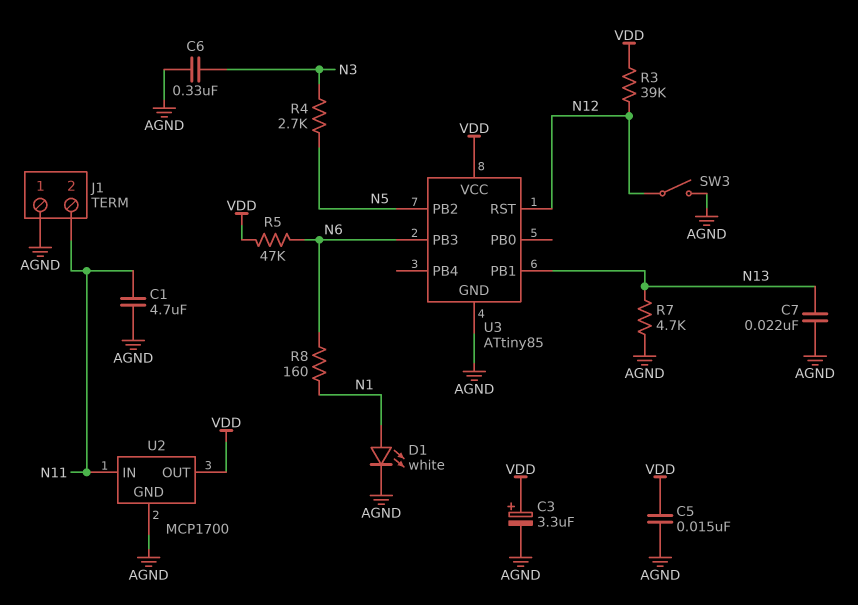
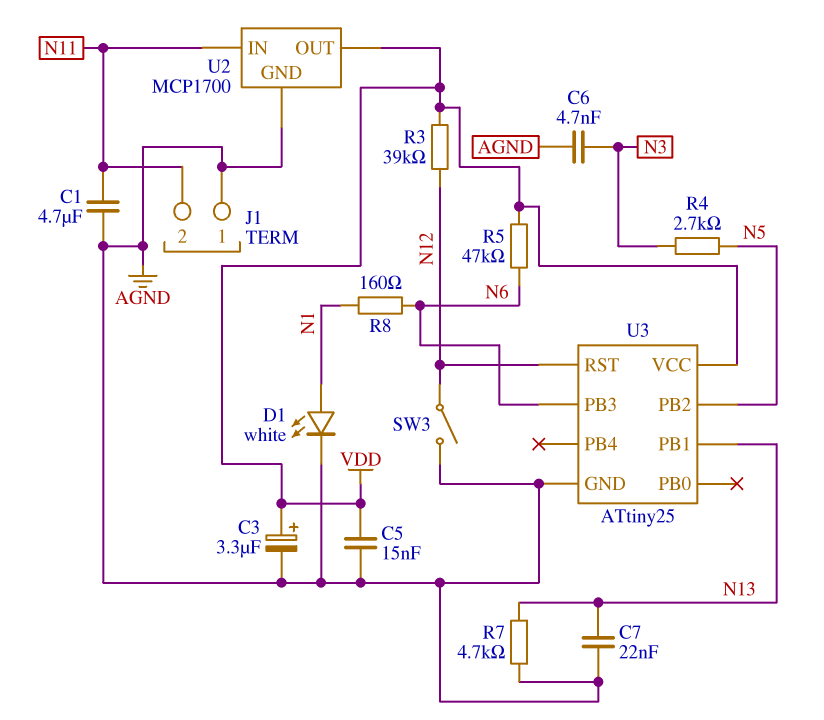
C6: 330nF (AGND, N3) -> 4.7nF (AGND, N3)
U3: ATtiny85 -> ATtiny25

